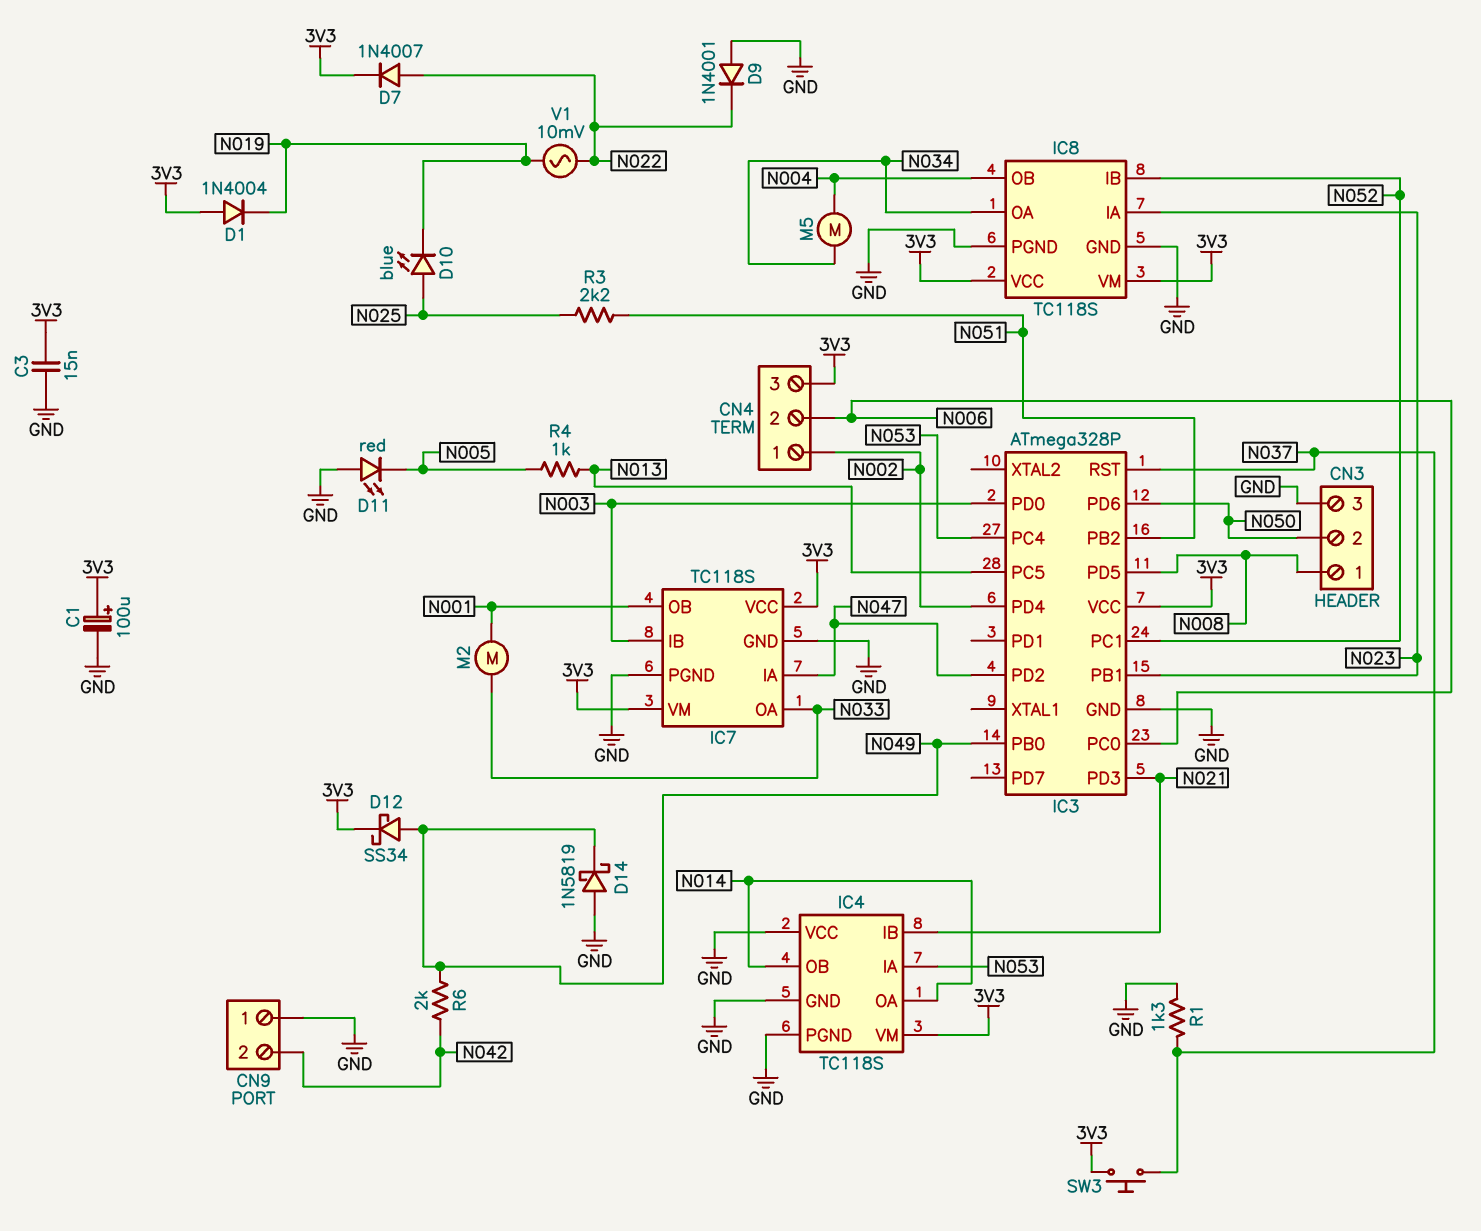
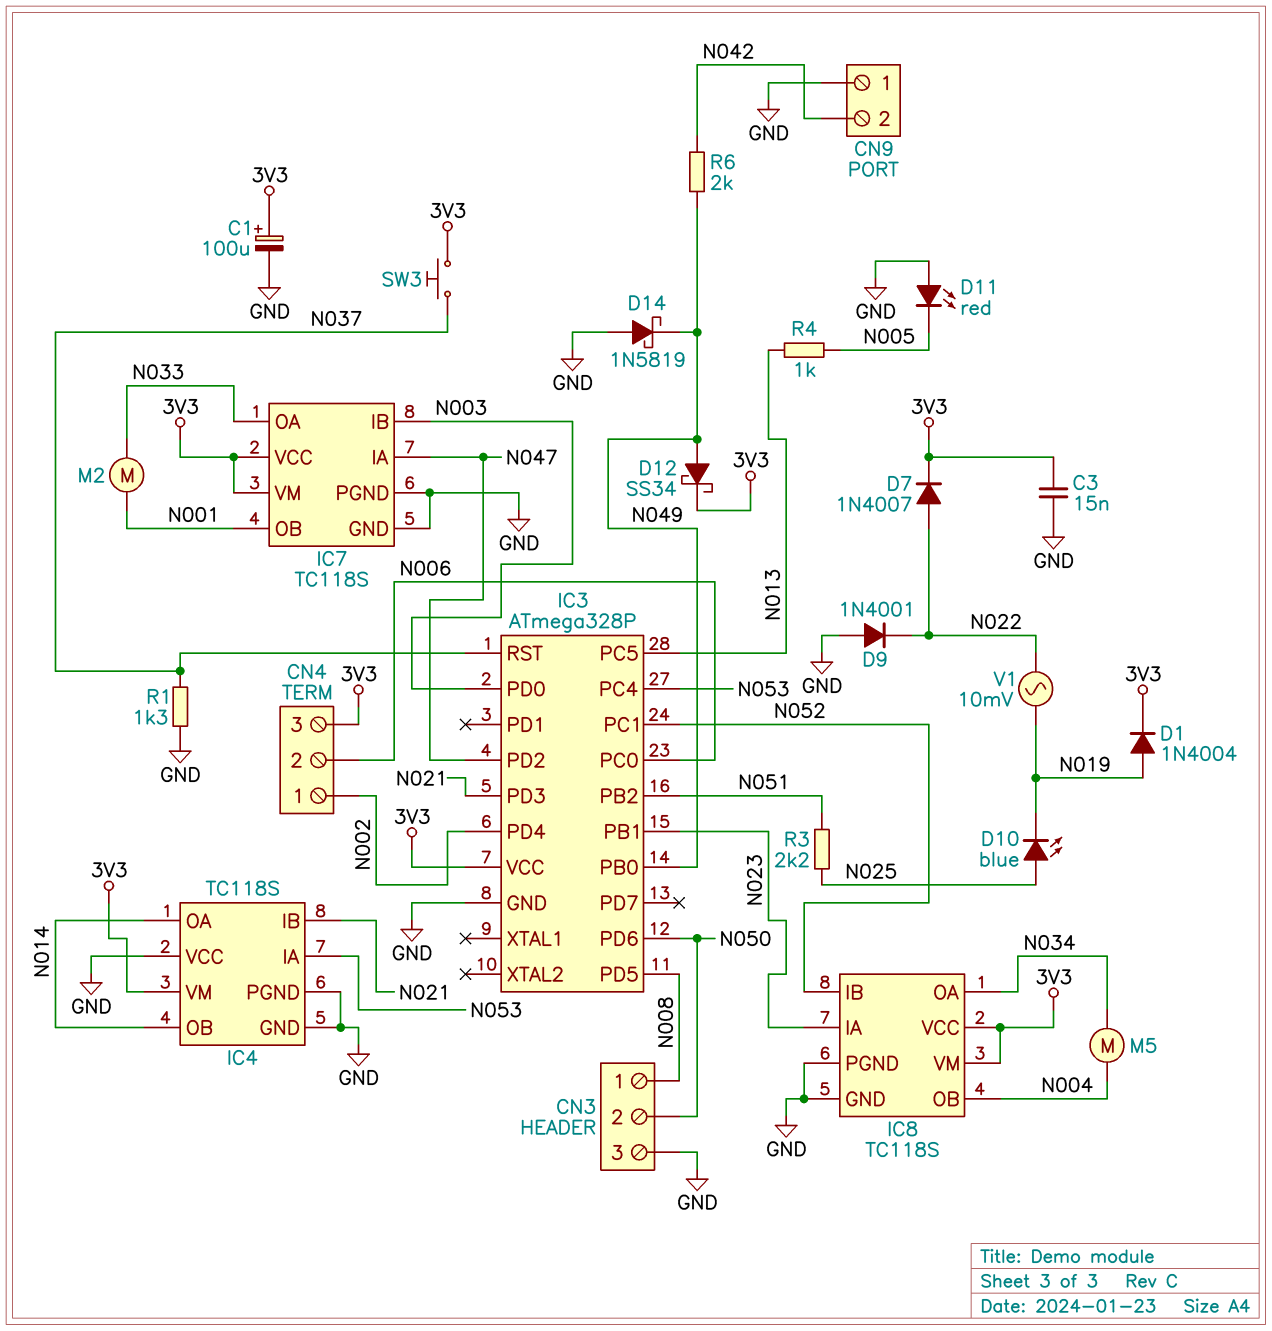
D1: diode 1N4004 (A 3V3, K N019) -> diode 1N4004 (A N019, K 3V3)

